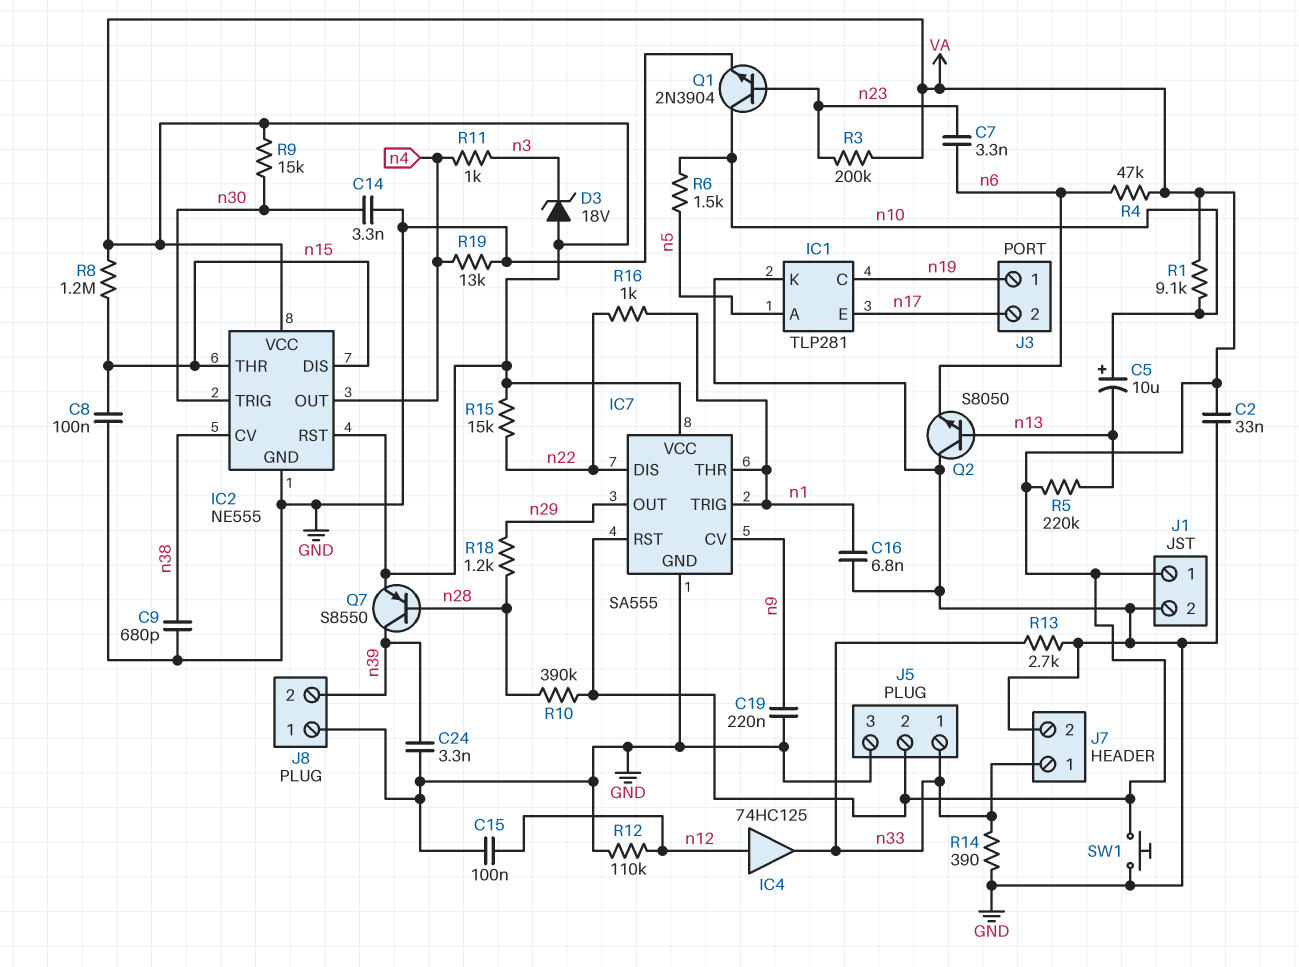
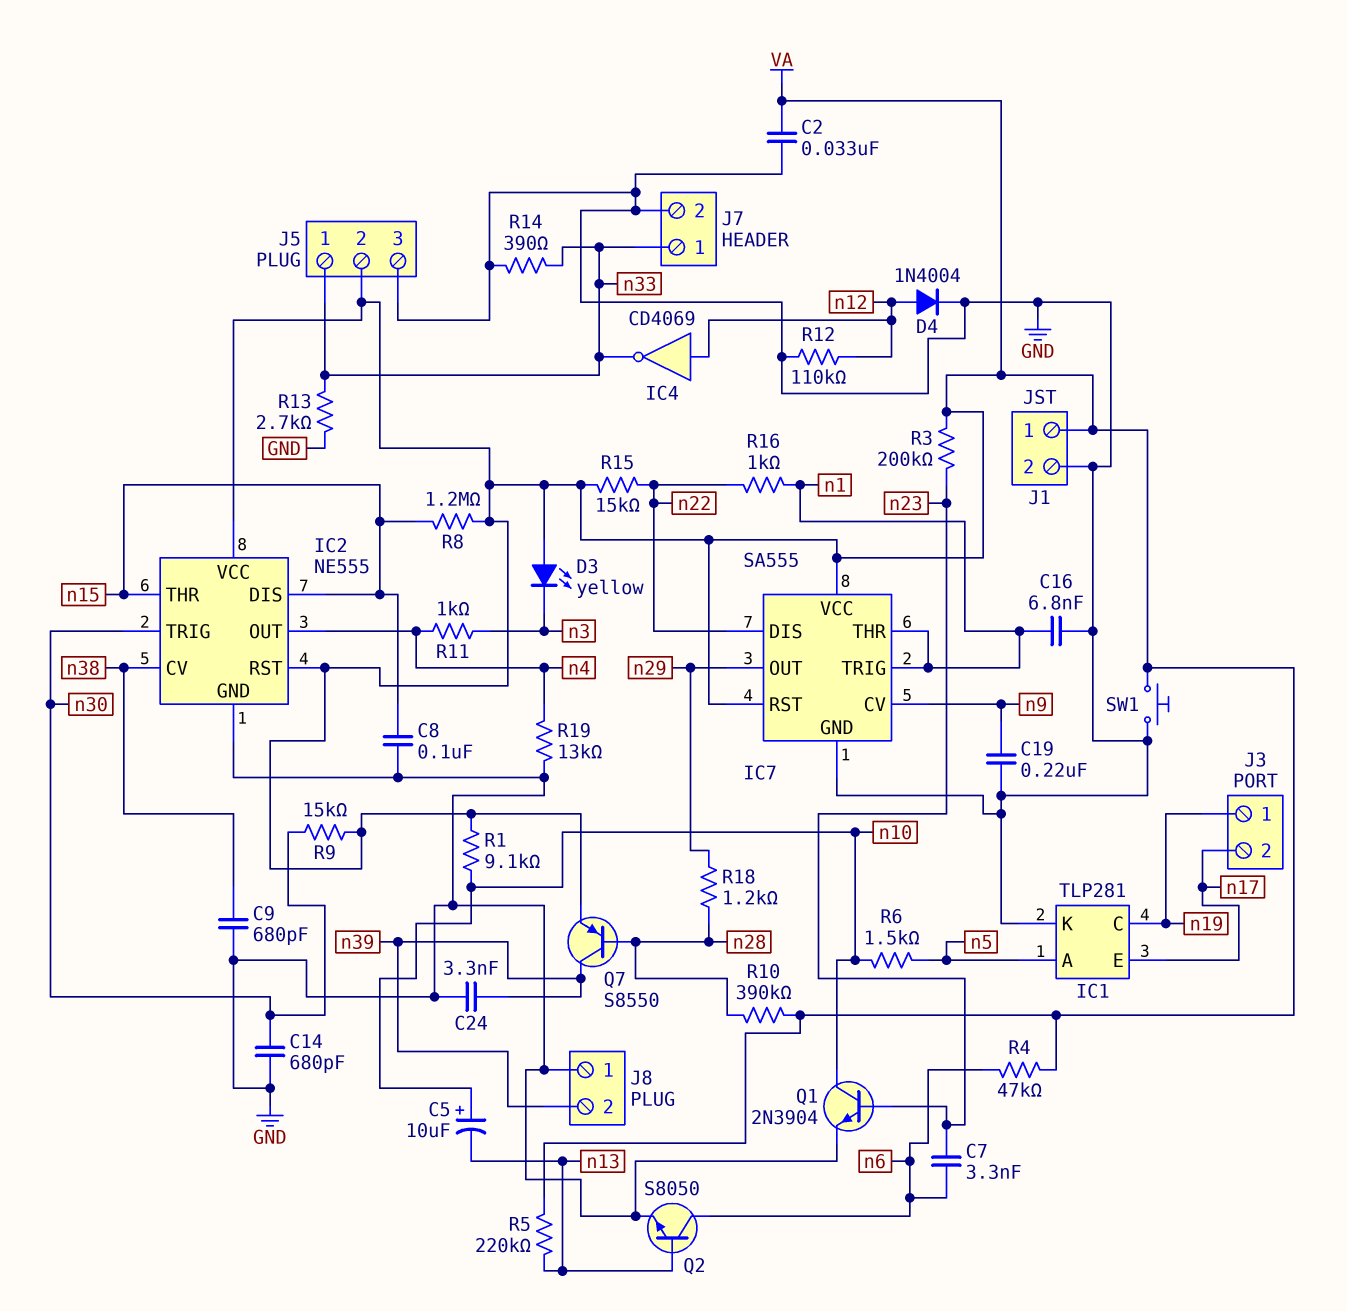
C14: 3.3nF (GND, n30) -> 680pF (GND, n30)
C15: 100nF (GND, n12) -> none
D3: zener 18V (A VA, K n3) -> LED yellow (A VA, K n3)
D4: none -> diode 1N4004 (A n12, K GND)
IC4: buffer 74HC125 (in n12, out n33) -> NOT CD4069 (in n12, out n33)
Q2: NPN S8050 (B n13, C GND, E n6) -> NPN S8050 (B n13, C n6, E GND)

